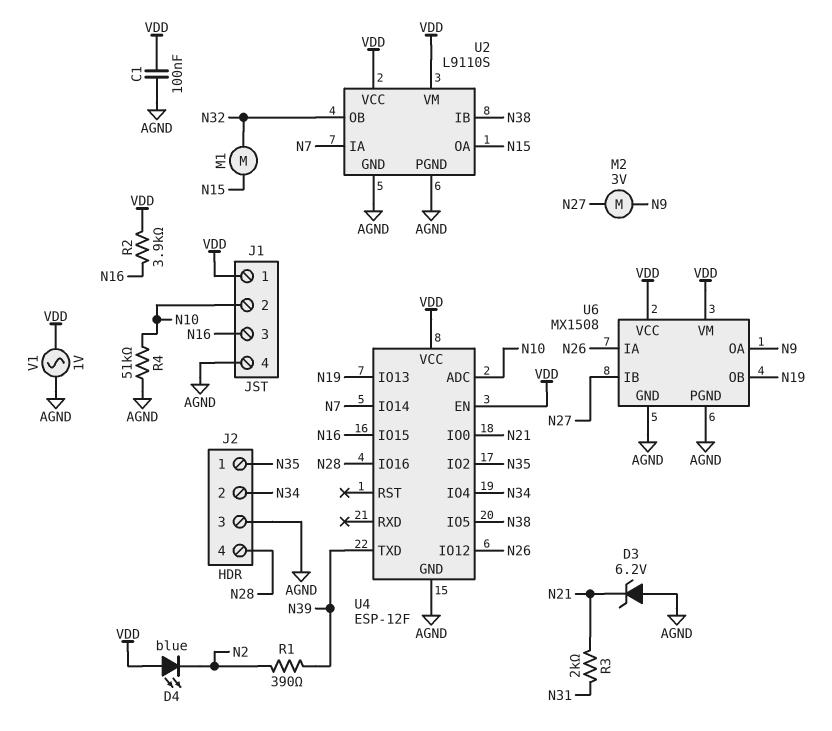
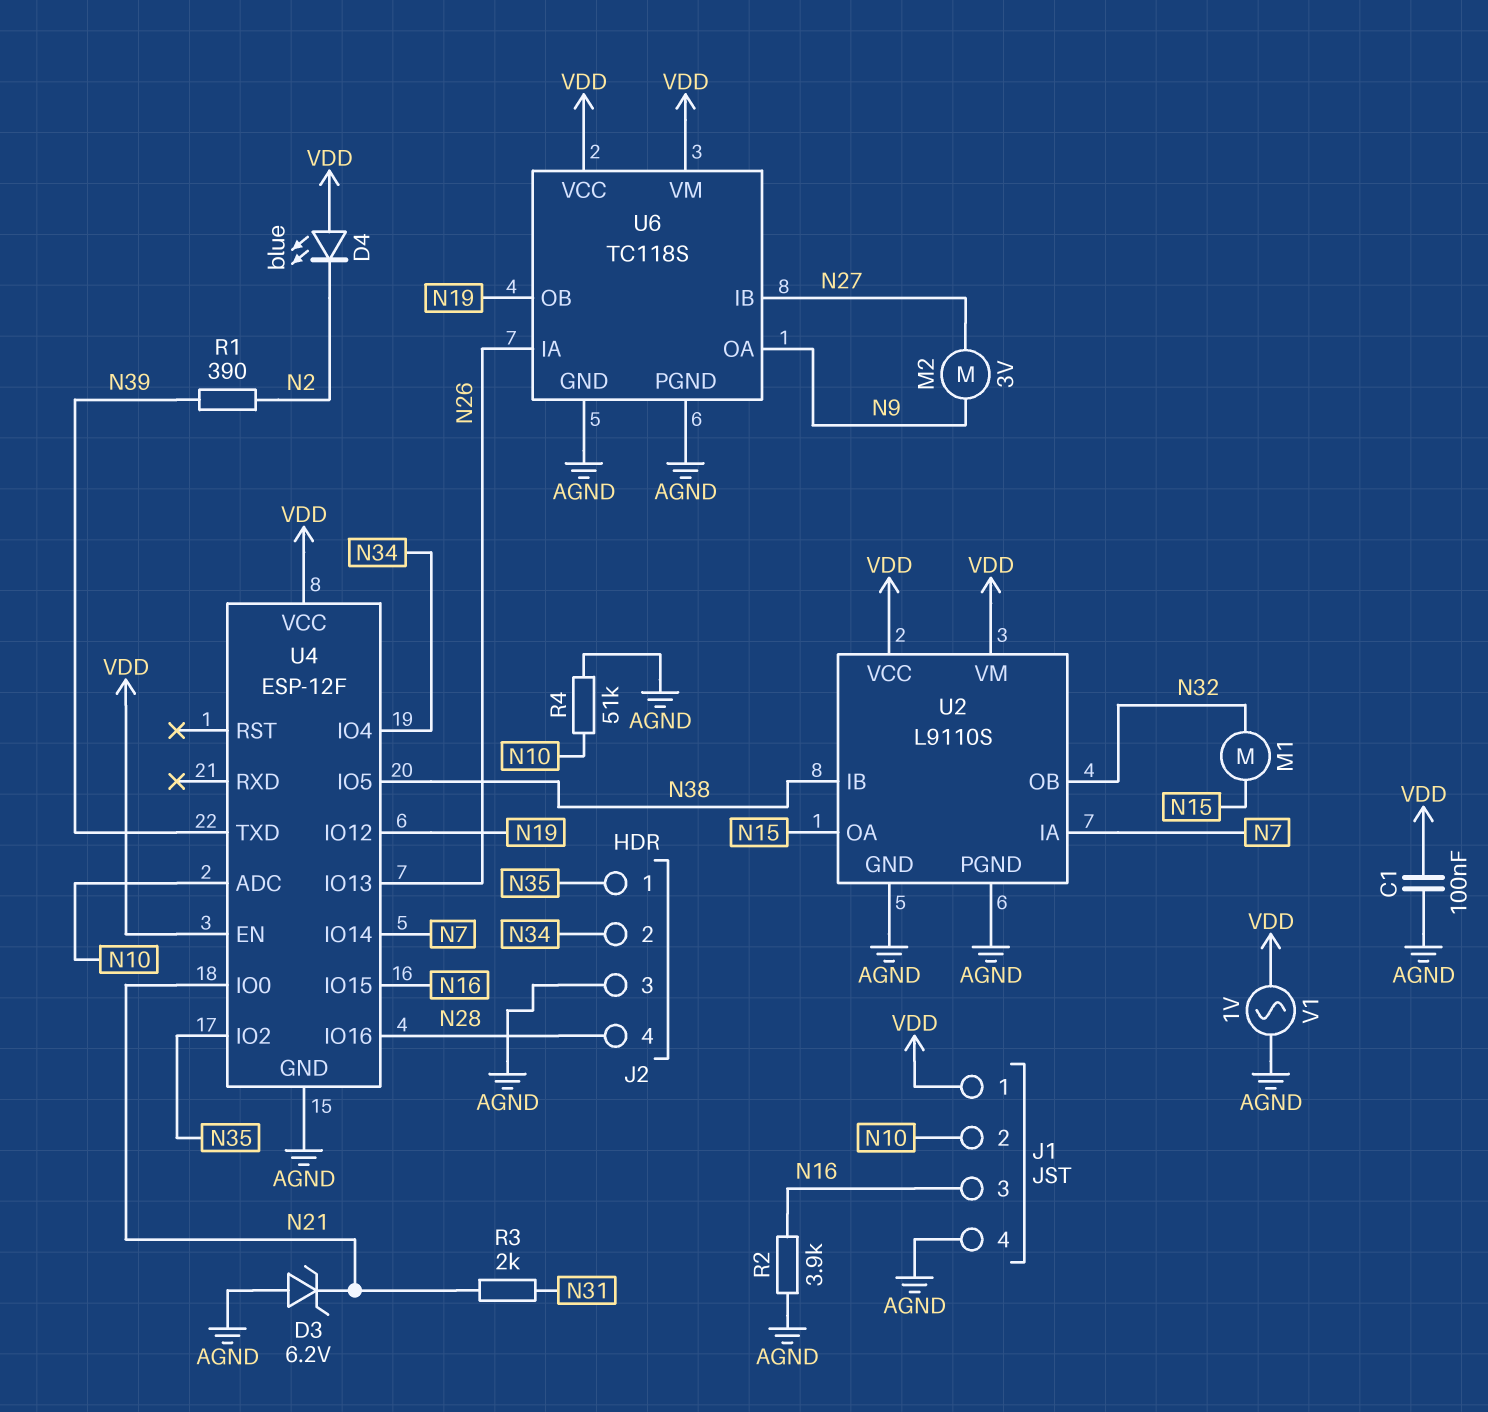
R2: 3.9k (N16, VDD) -> 3.9k (AGND, N16)
U4 pin IO12: N26 -> N19
U4 pin IO13: N19 -> N26
U6: MX1508 -> TC118S

